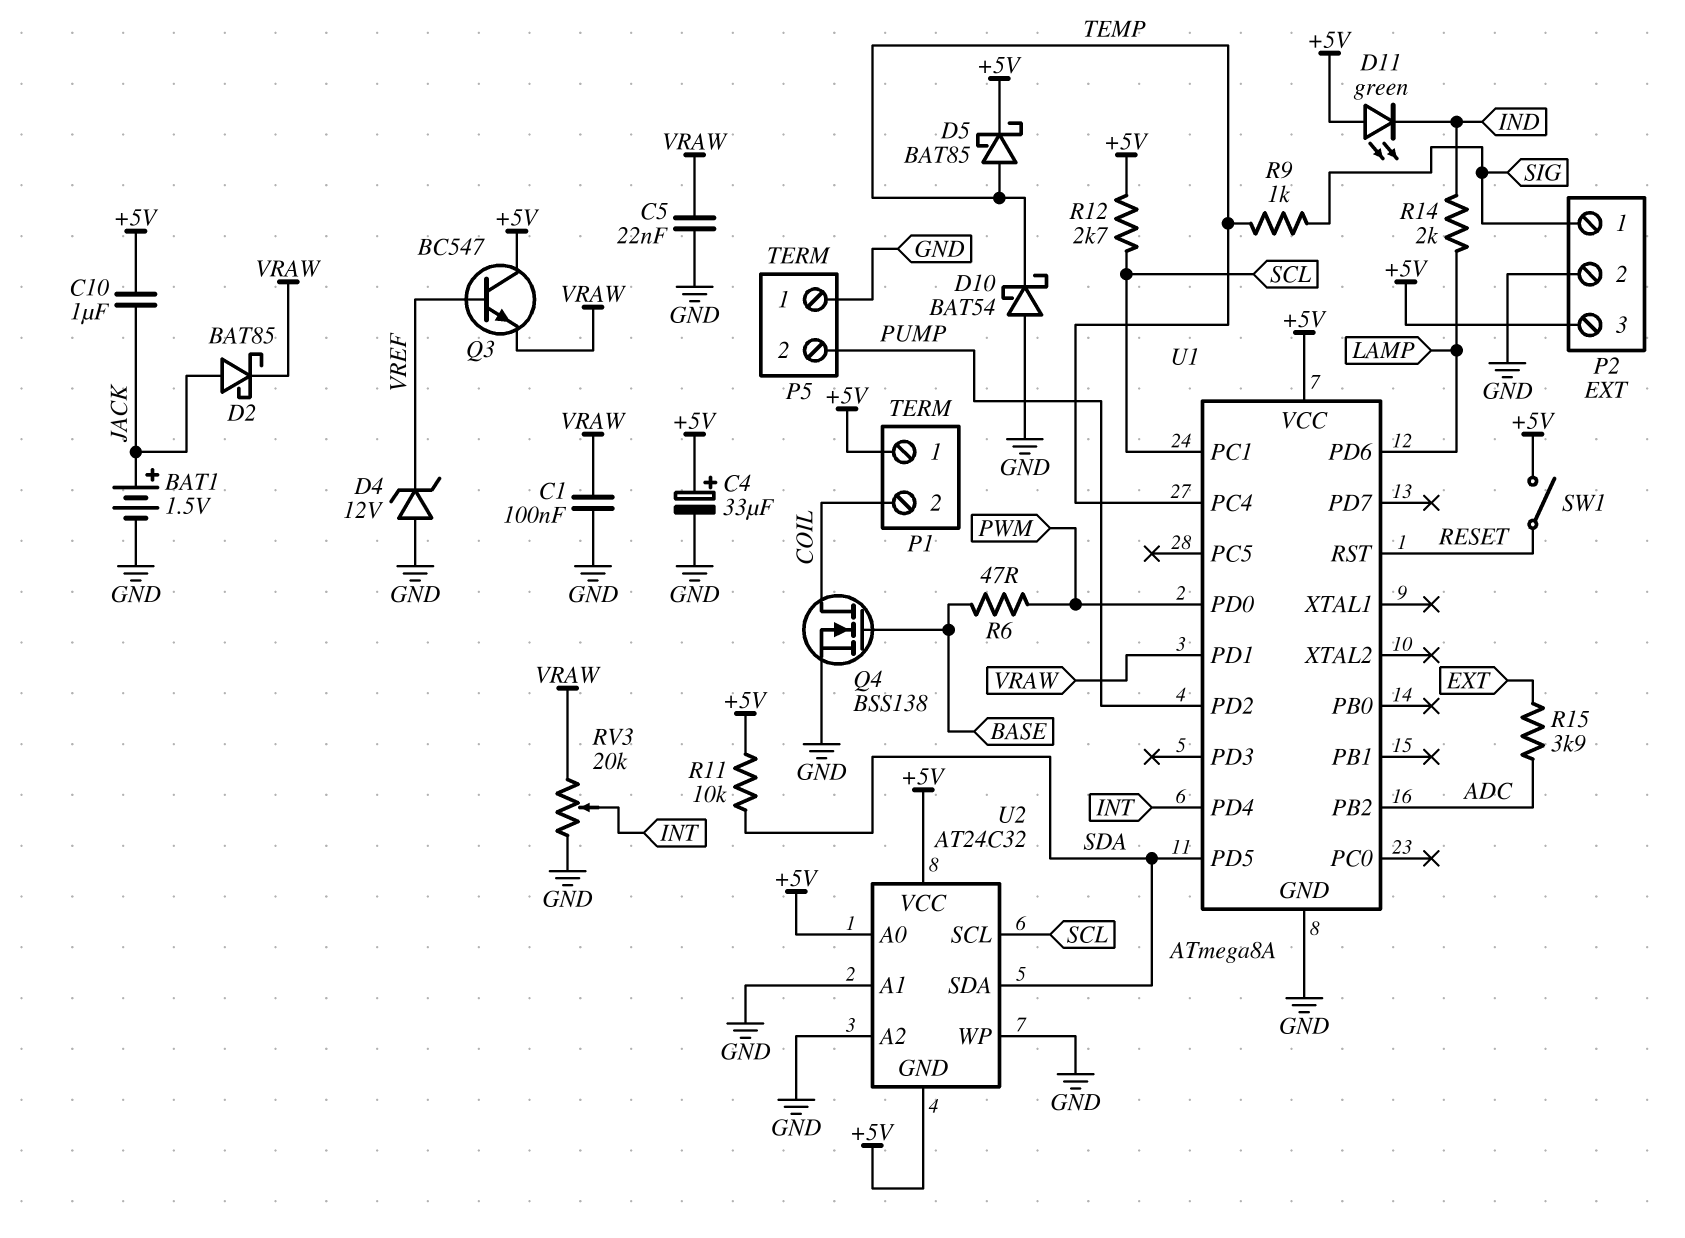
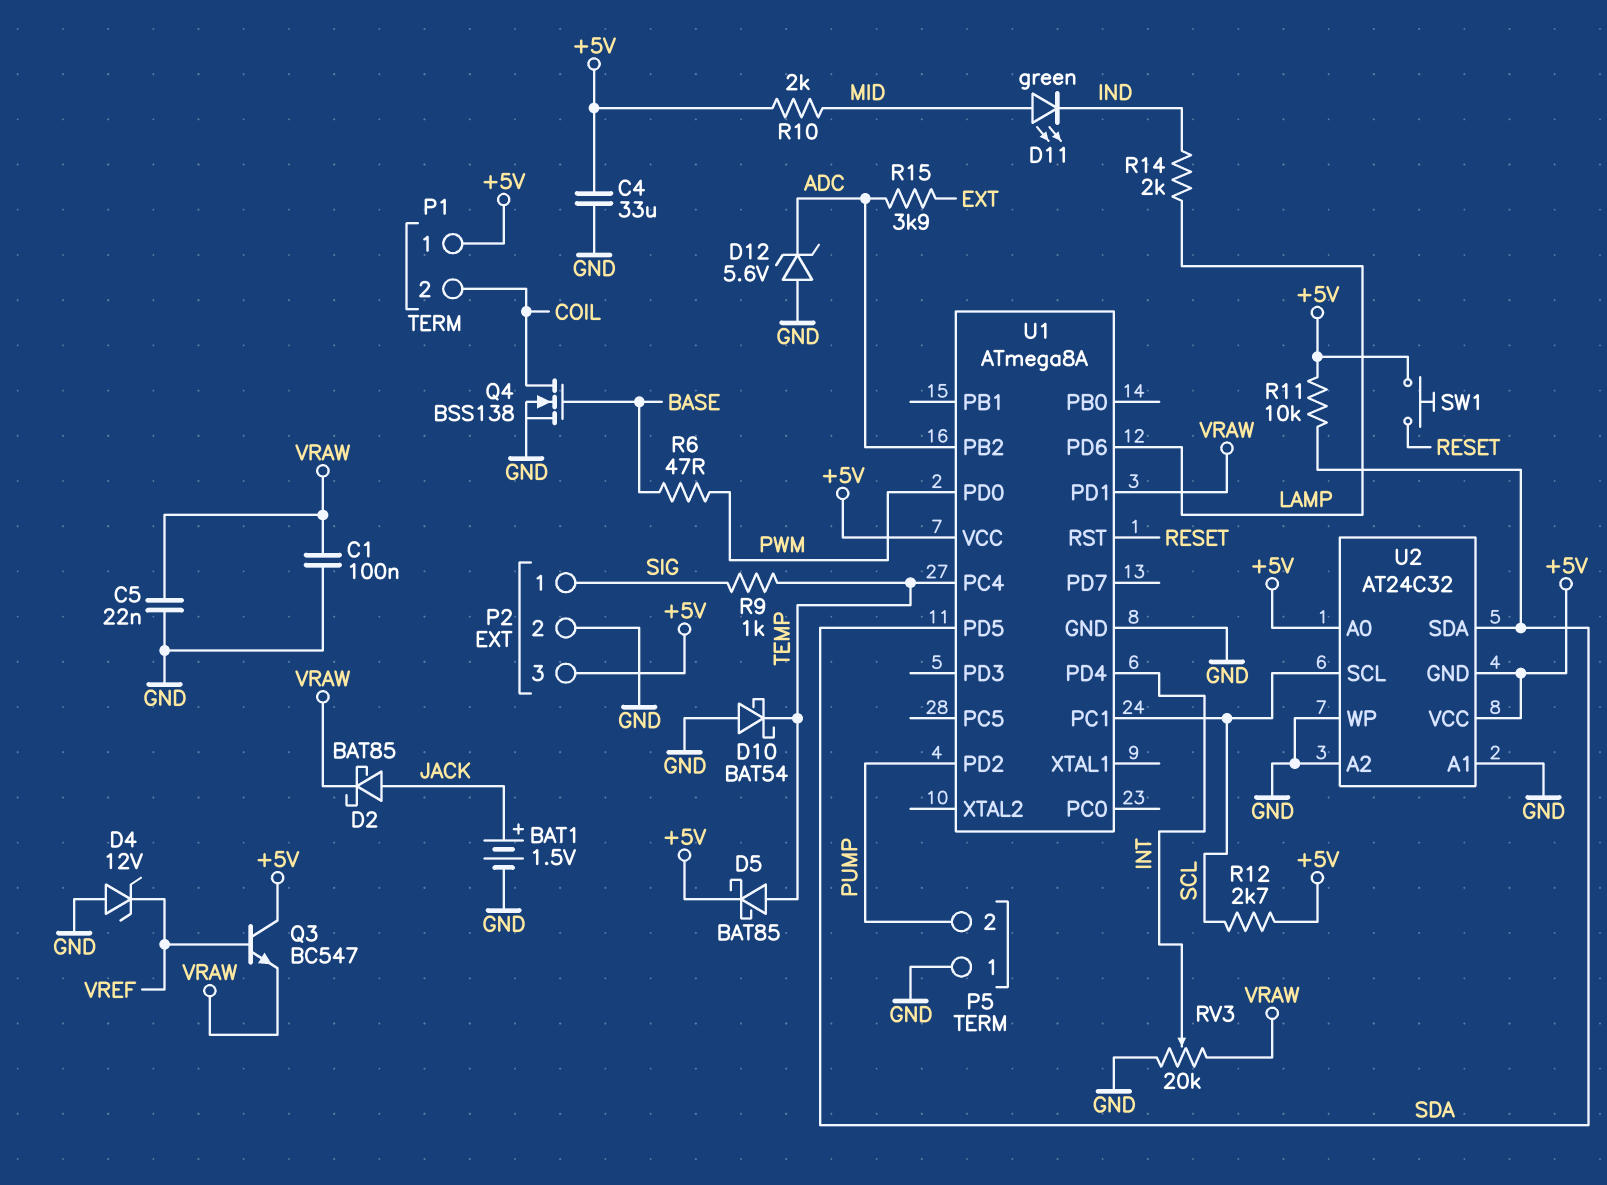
C4: 33uF (plus +5V, minus GND) -> 33uF (+5V, GND)
C10: 1uF (+5V, JACK) -> none
D11: LED green (A +5V, K IND) -> LED green (A MID, K IND)
D12: none -> zener 5.6V (A GND, K ADC)
R10: none -> 2k (+5V, MID)
SW1: switch (+5V, RESET) -> button (+5V, RESET)

